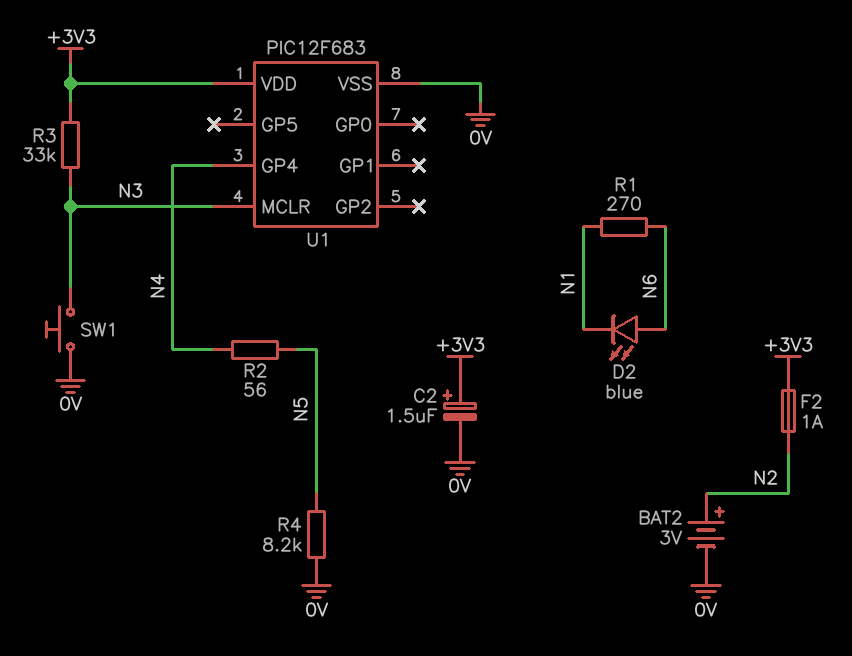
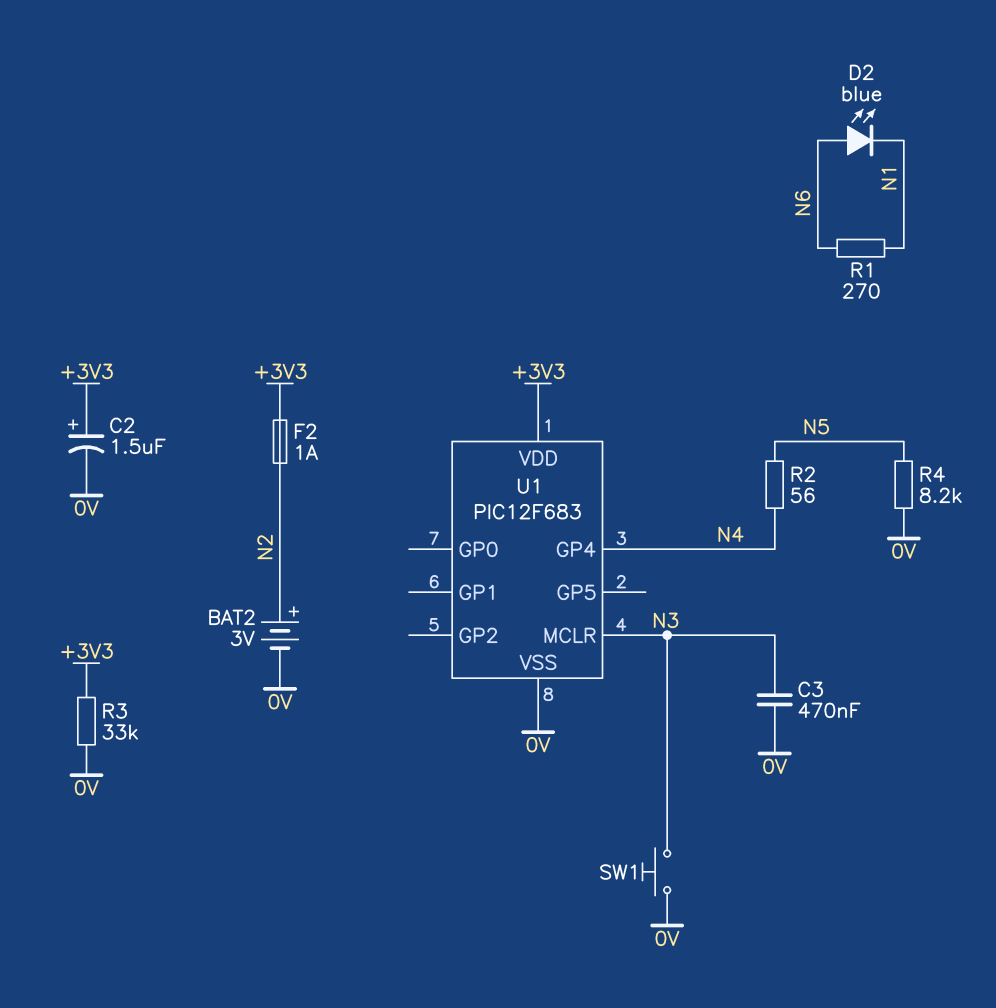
C3: none -> 470nF (0V, N3)
R3: 33k (+3V3, N3) -> 33k (+3V3, 0V)

